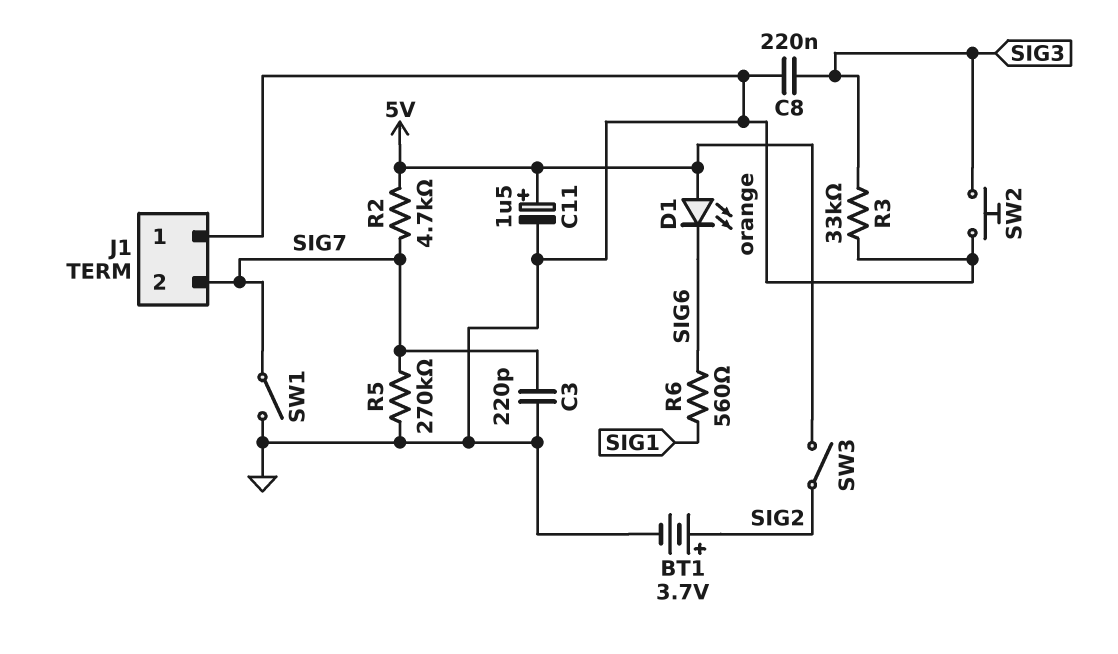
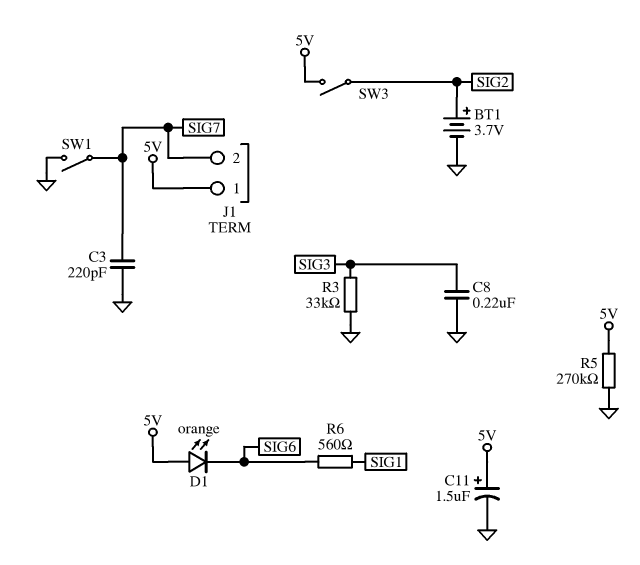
J1 pin 1: GND -> 5V
R2: 4.7k (5V, SIG7) -> none
R5: 270k (GND, SIG7) -> 270k (5V, GND)
SW2: button (GND, SIG3) -> none

